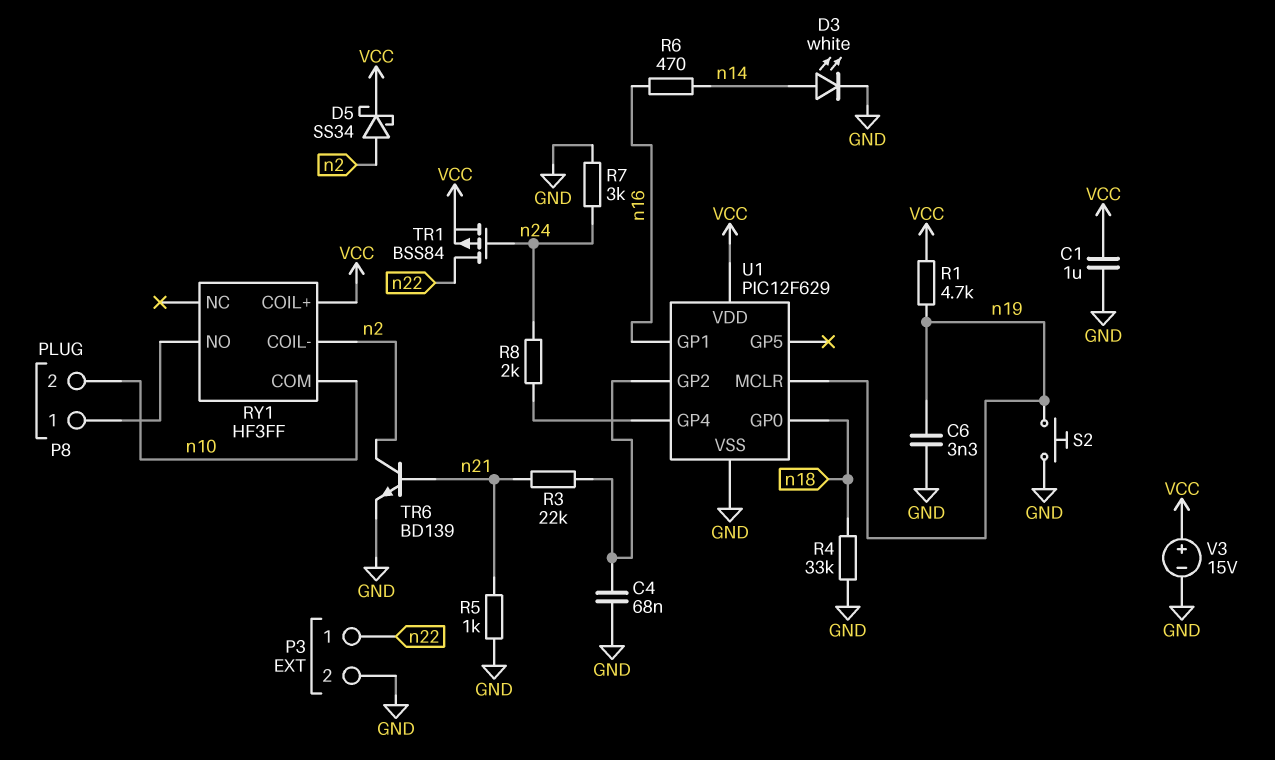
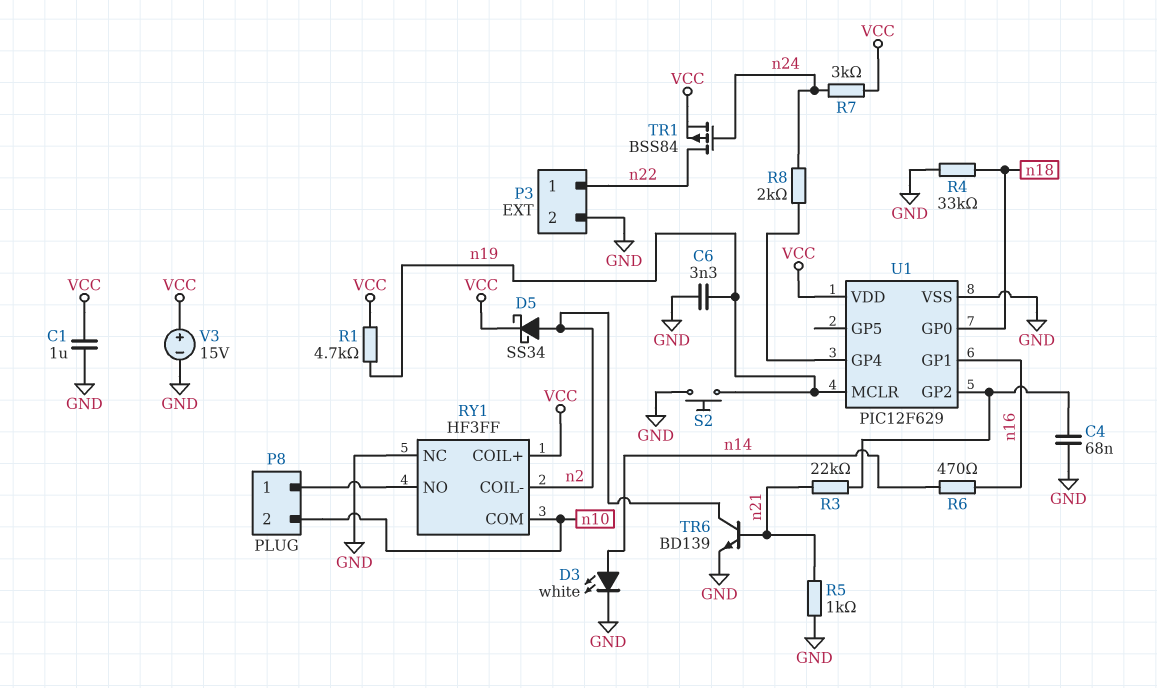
R7: 3k (GND, n24) -> 3k (VCC, n24)
RY1 pin NC: none -> GND

